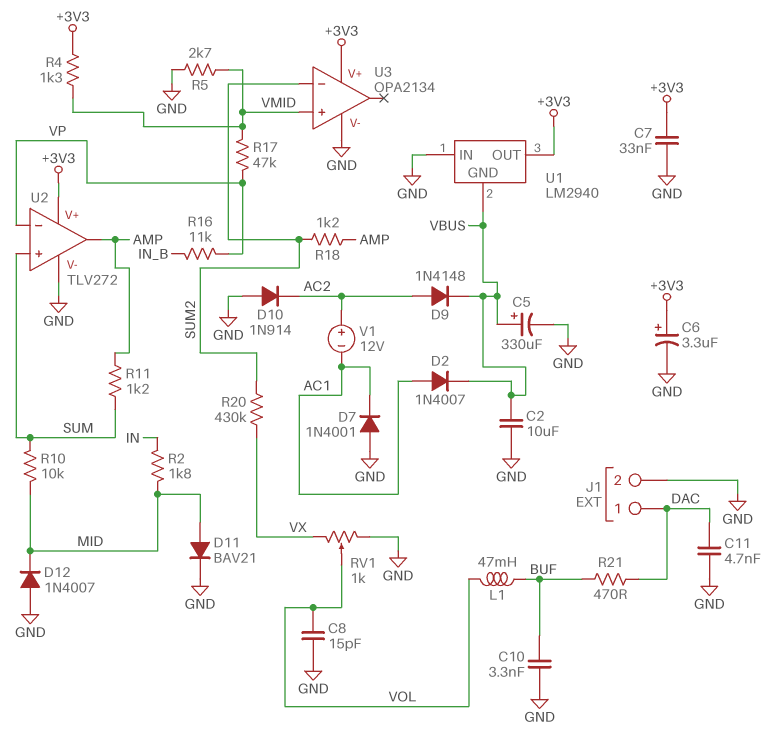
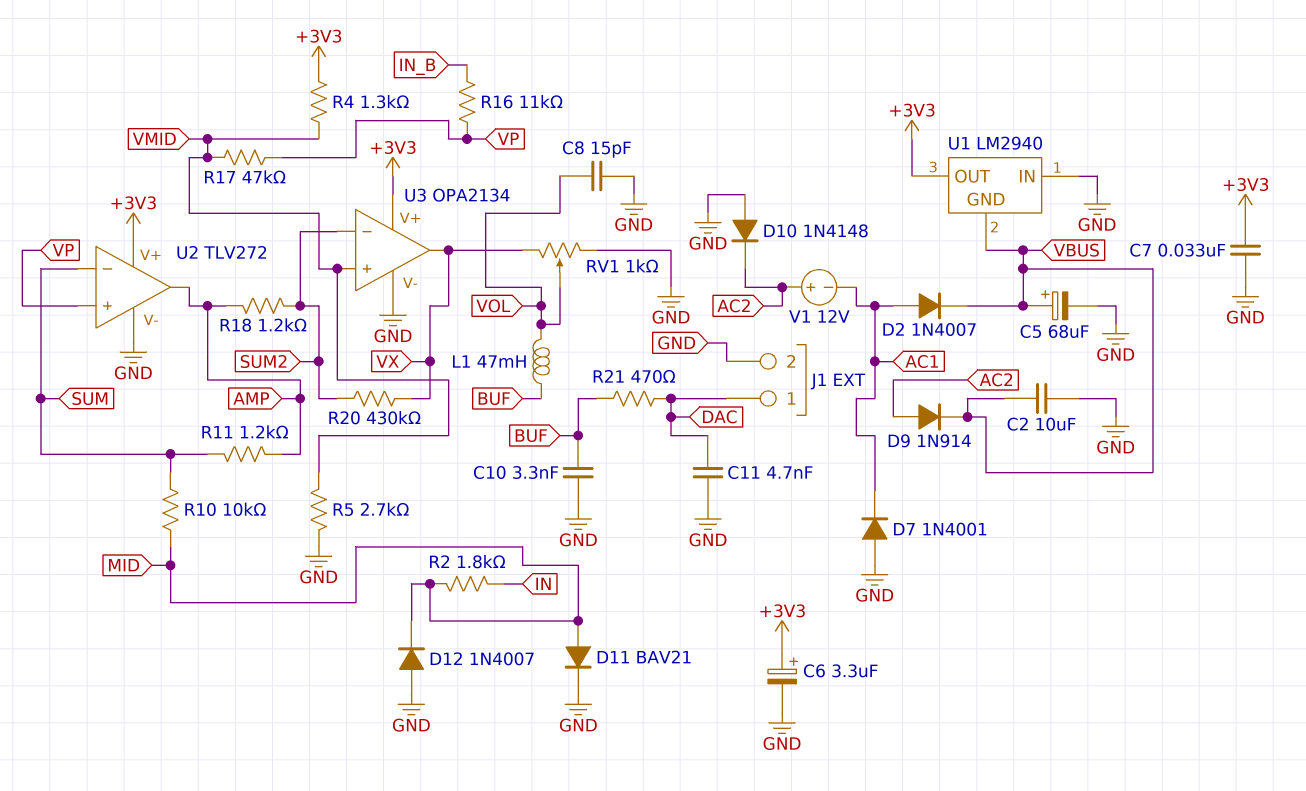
C5: 330uF (plus VBUS, minus GND) -> 68uF (plus VBUS, minus GND)
D9: diode 1N4148 (A AC2, K VBUS) -> diode 1N914 (A AC2, K VBUS)
D10: diode 1N914 (A GND, K AC2) -> diode 1N4148 (A GND, K AC2)
U2 pin in+: SUM -> VP
U2 pin in-: VP -> SUM
U3 pin out: none -> VX

